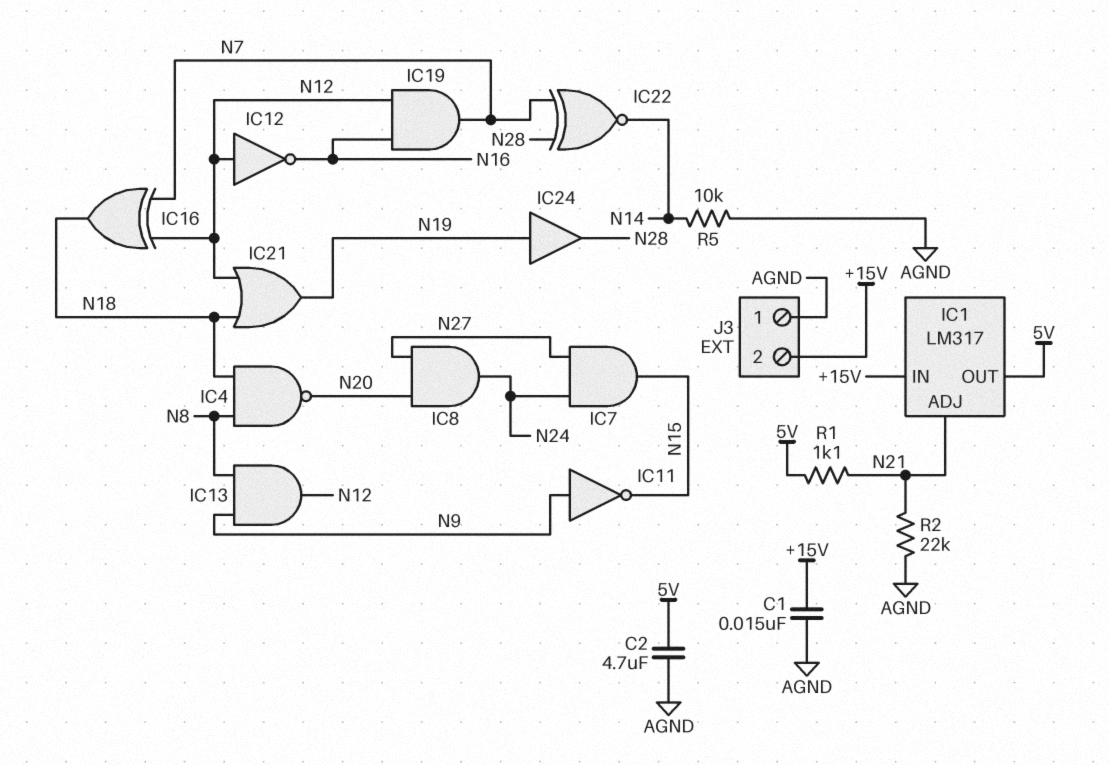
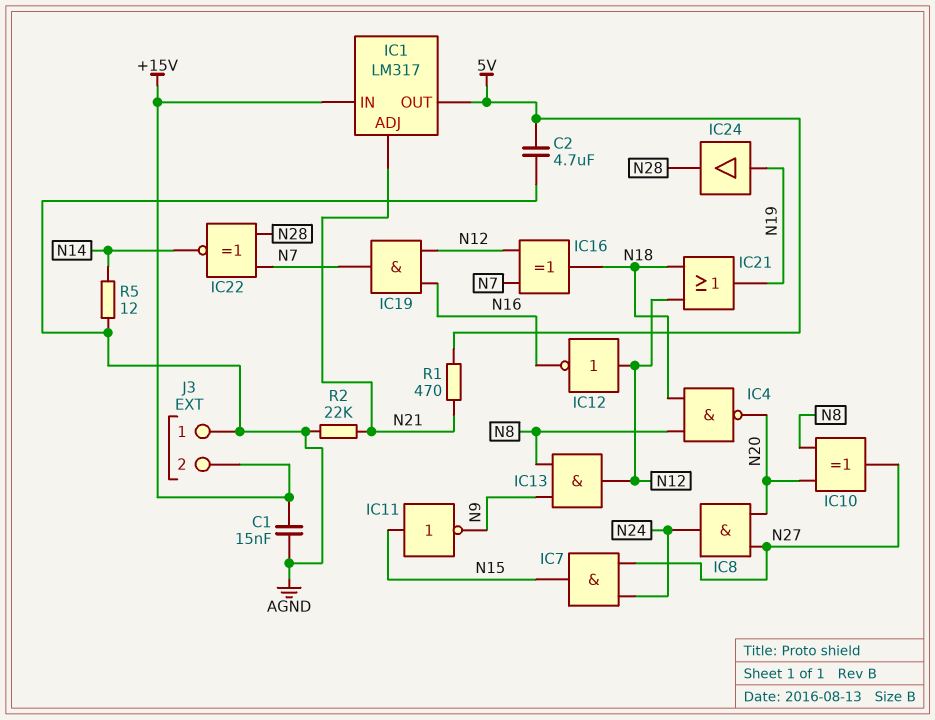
IC10: none -> XOR (in N8, in N20, out N27)
IC11: NOT (in N9, out N15) -> NOT (in N15, out N9)
R1: 1.1k (5V, N21) -> 470 (5V, N21)
R5: 10k (AGND, N14) -> 12 (AGND, N14)

